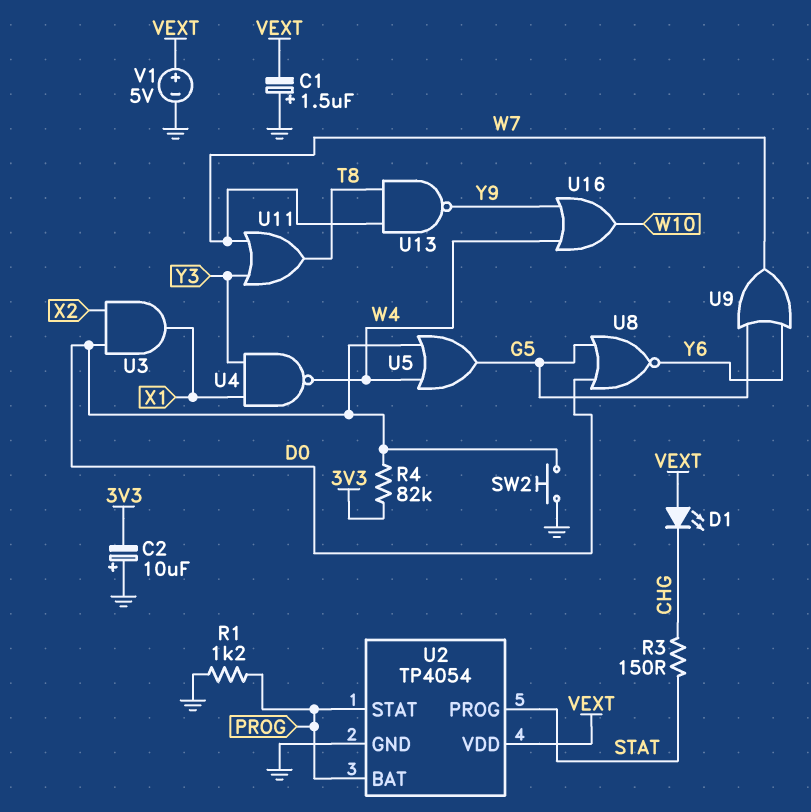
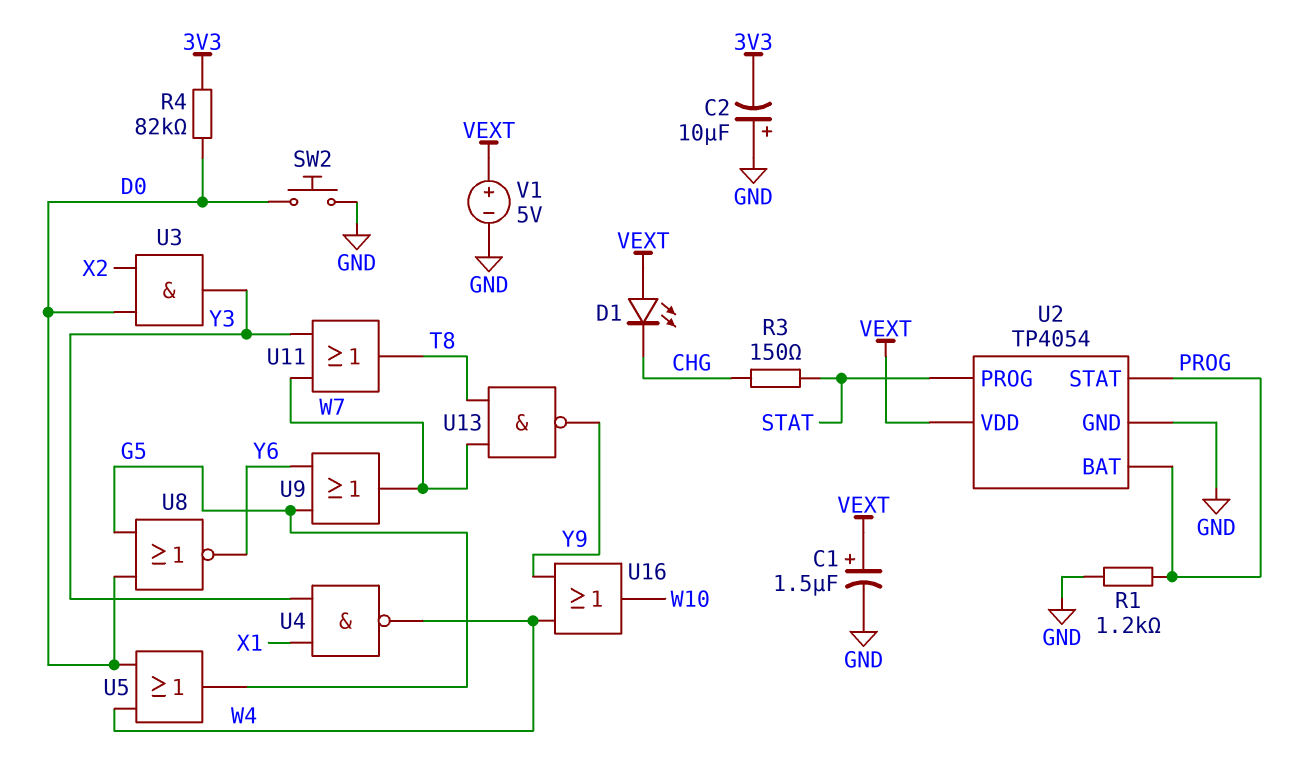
C1: 1.5uF (plus GND, minus VEXT) -> 1.5uF (plus VEXT, minus GND)
U3: AND (in D0, in X2, out X1) -> AND (in D0, in X2, out Y3)

